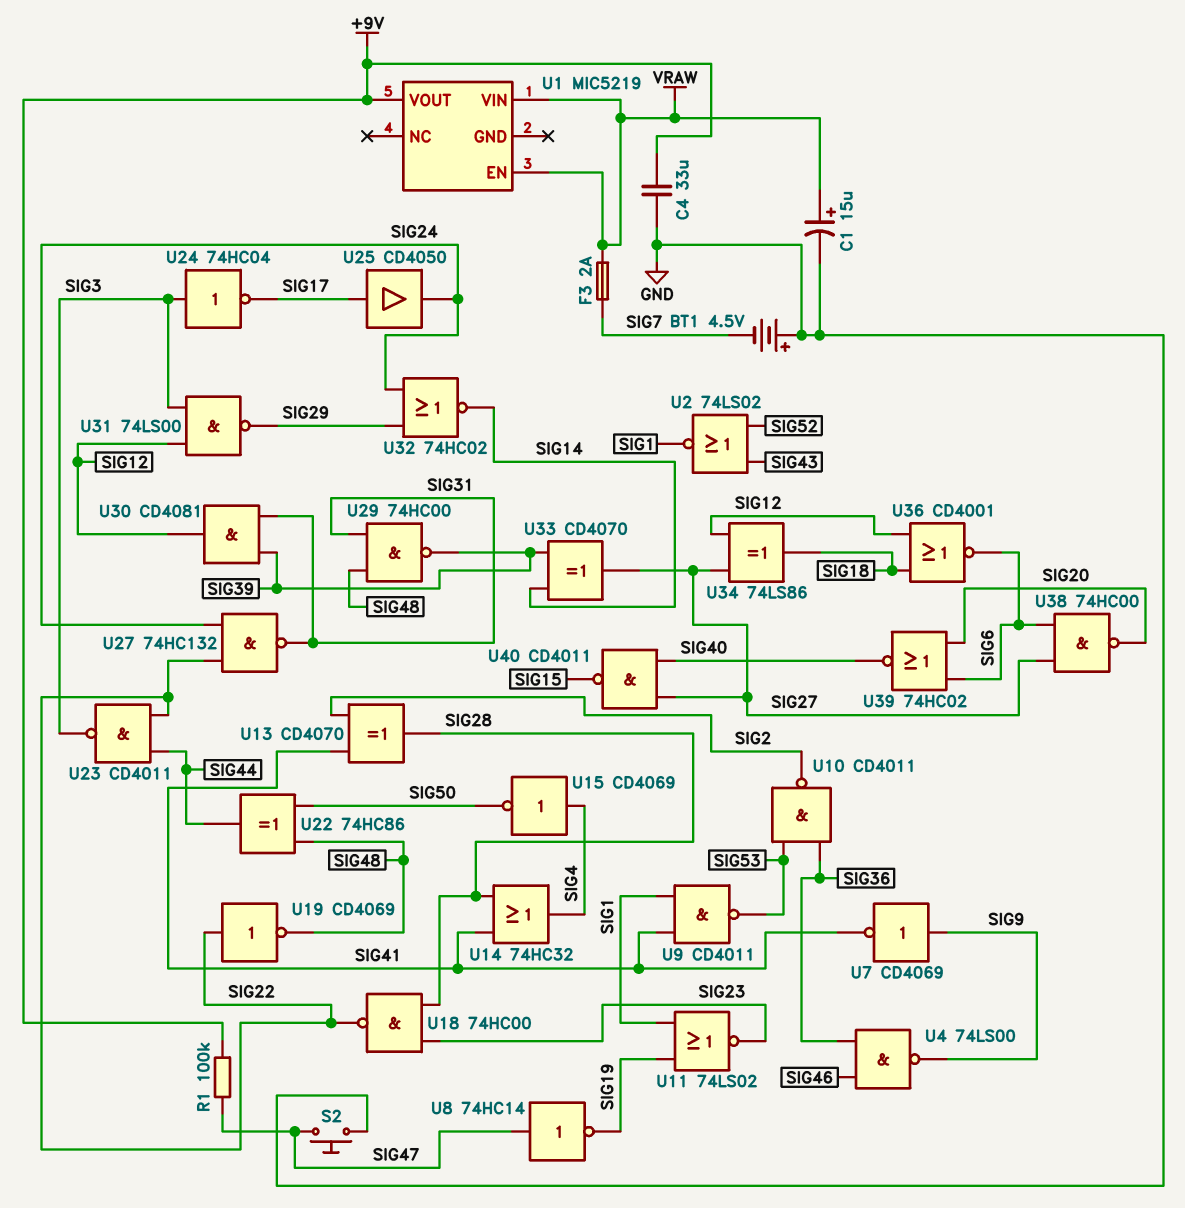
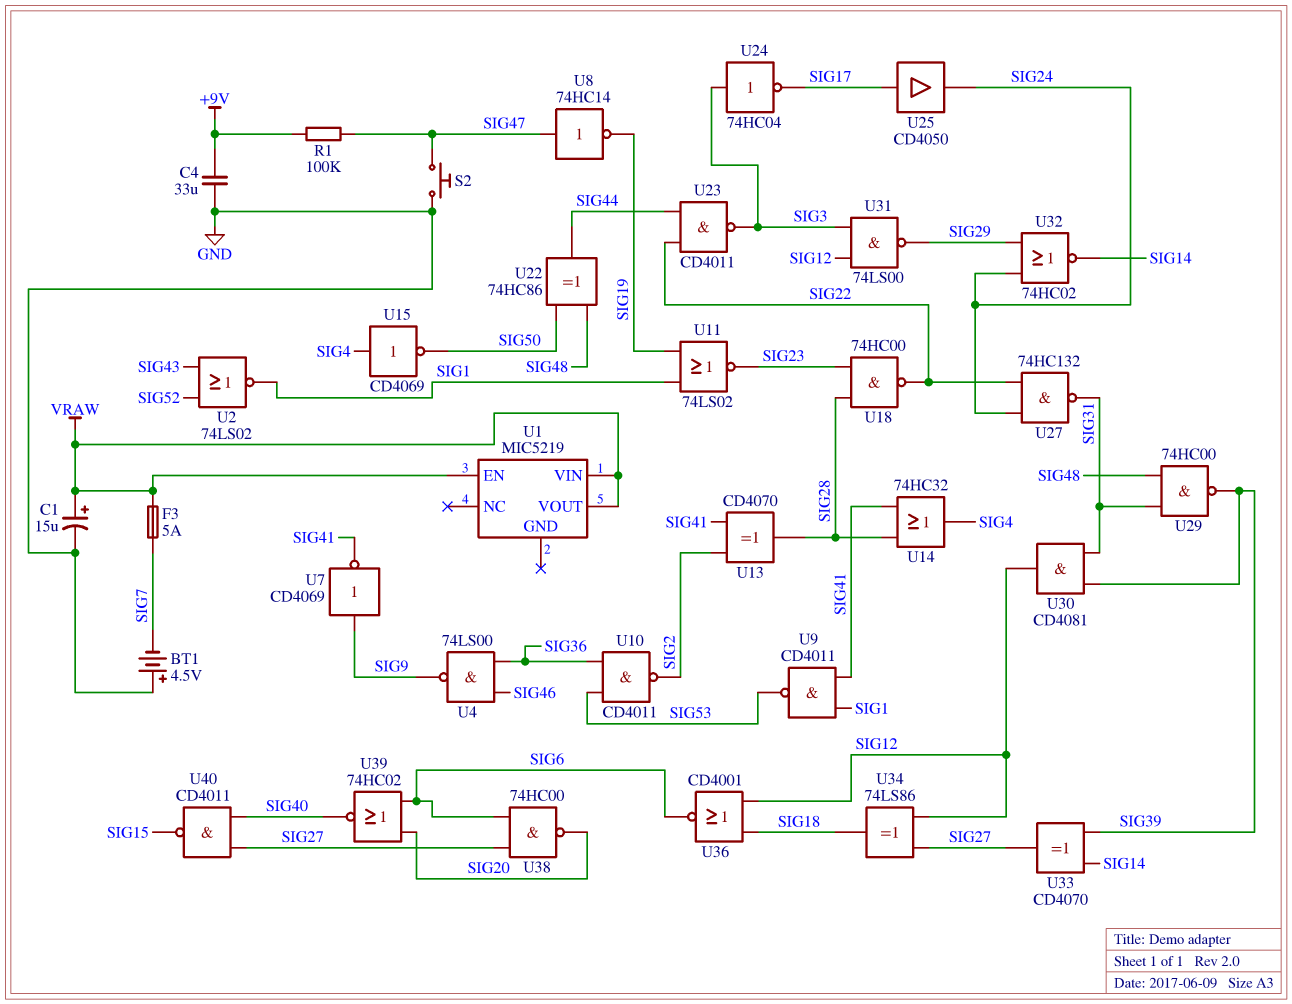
F3: 2A (SIG7, VRAW) -> 5A (SIG7, VRAW)
U1 pin VOUT: +9V -> VRAW
U19: NOT CD4069 (in SIG22, out SIG48) -> none

